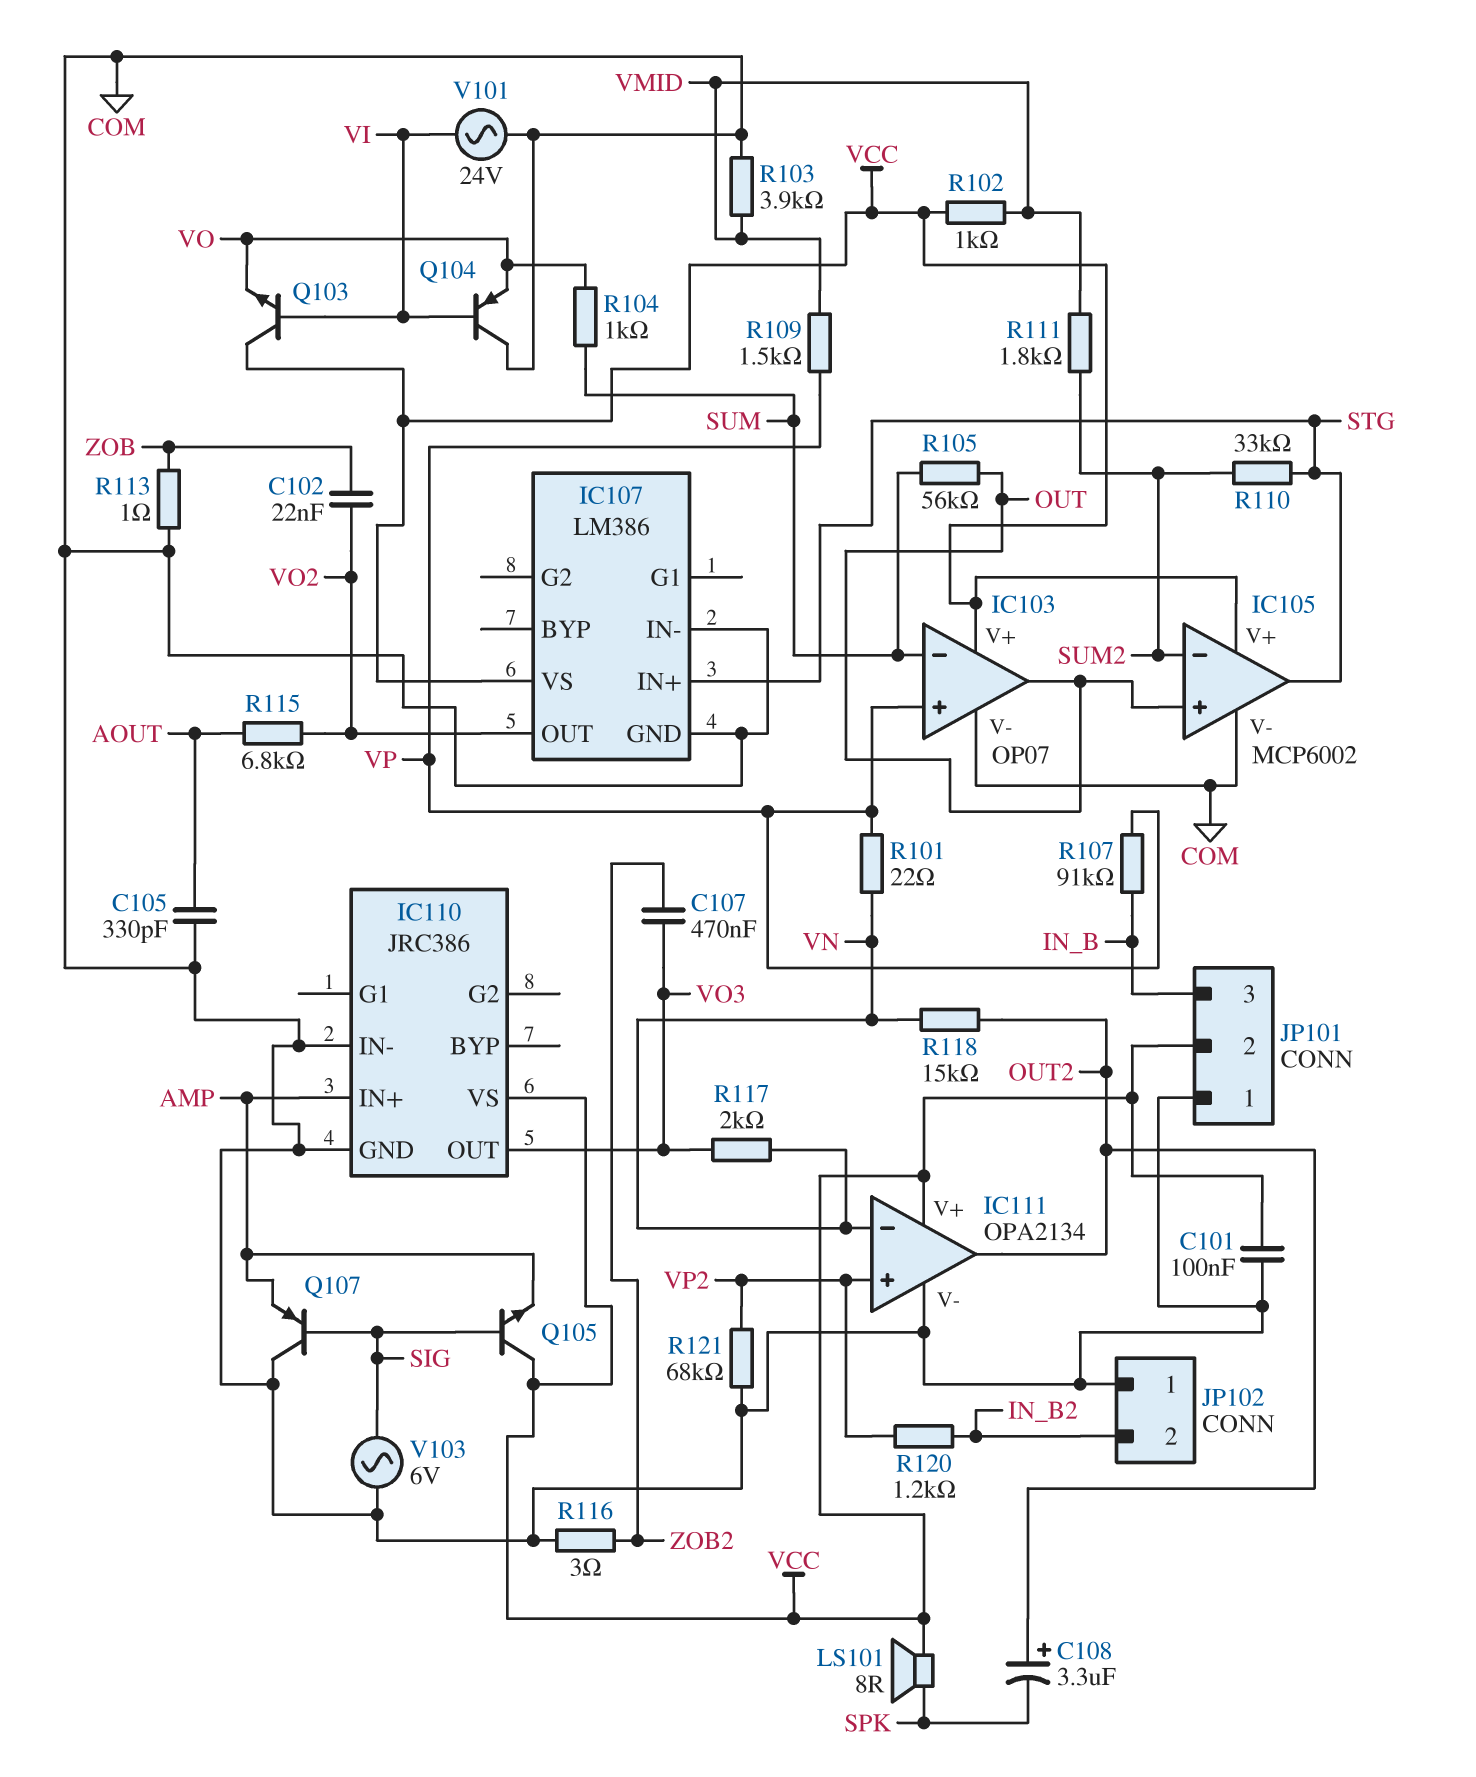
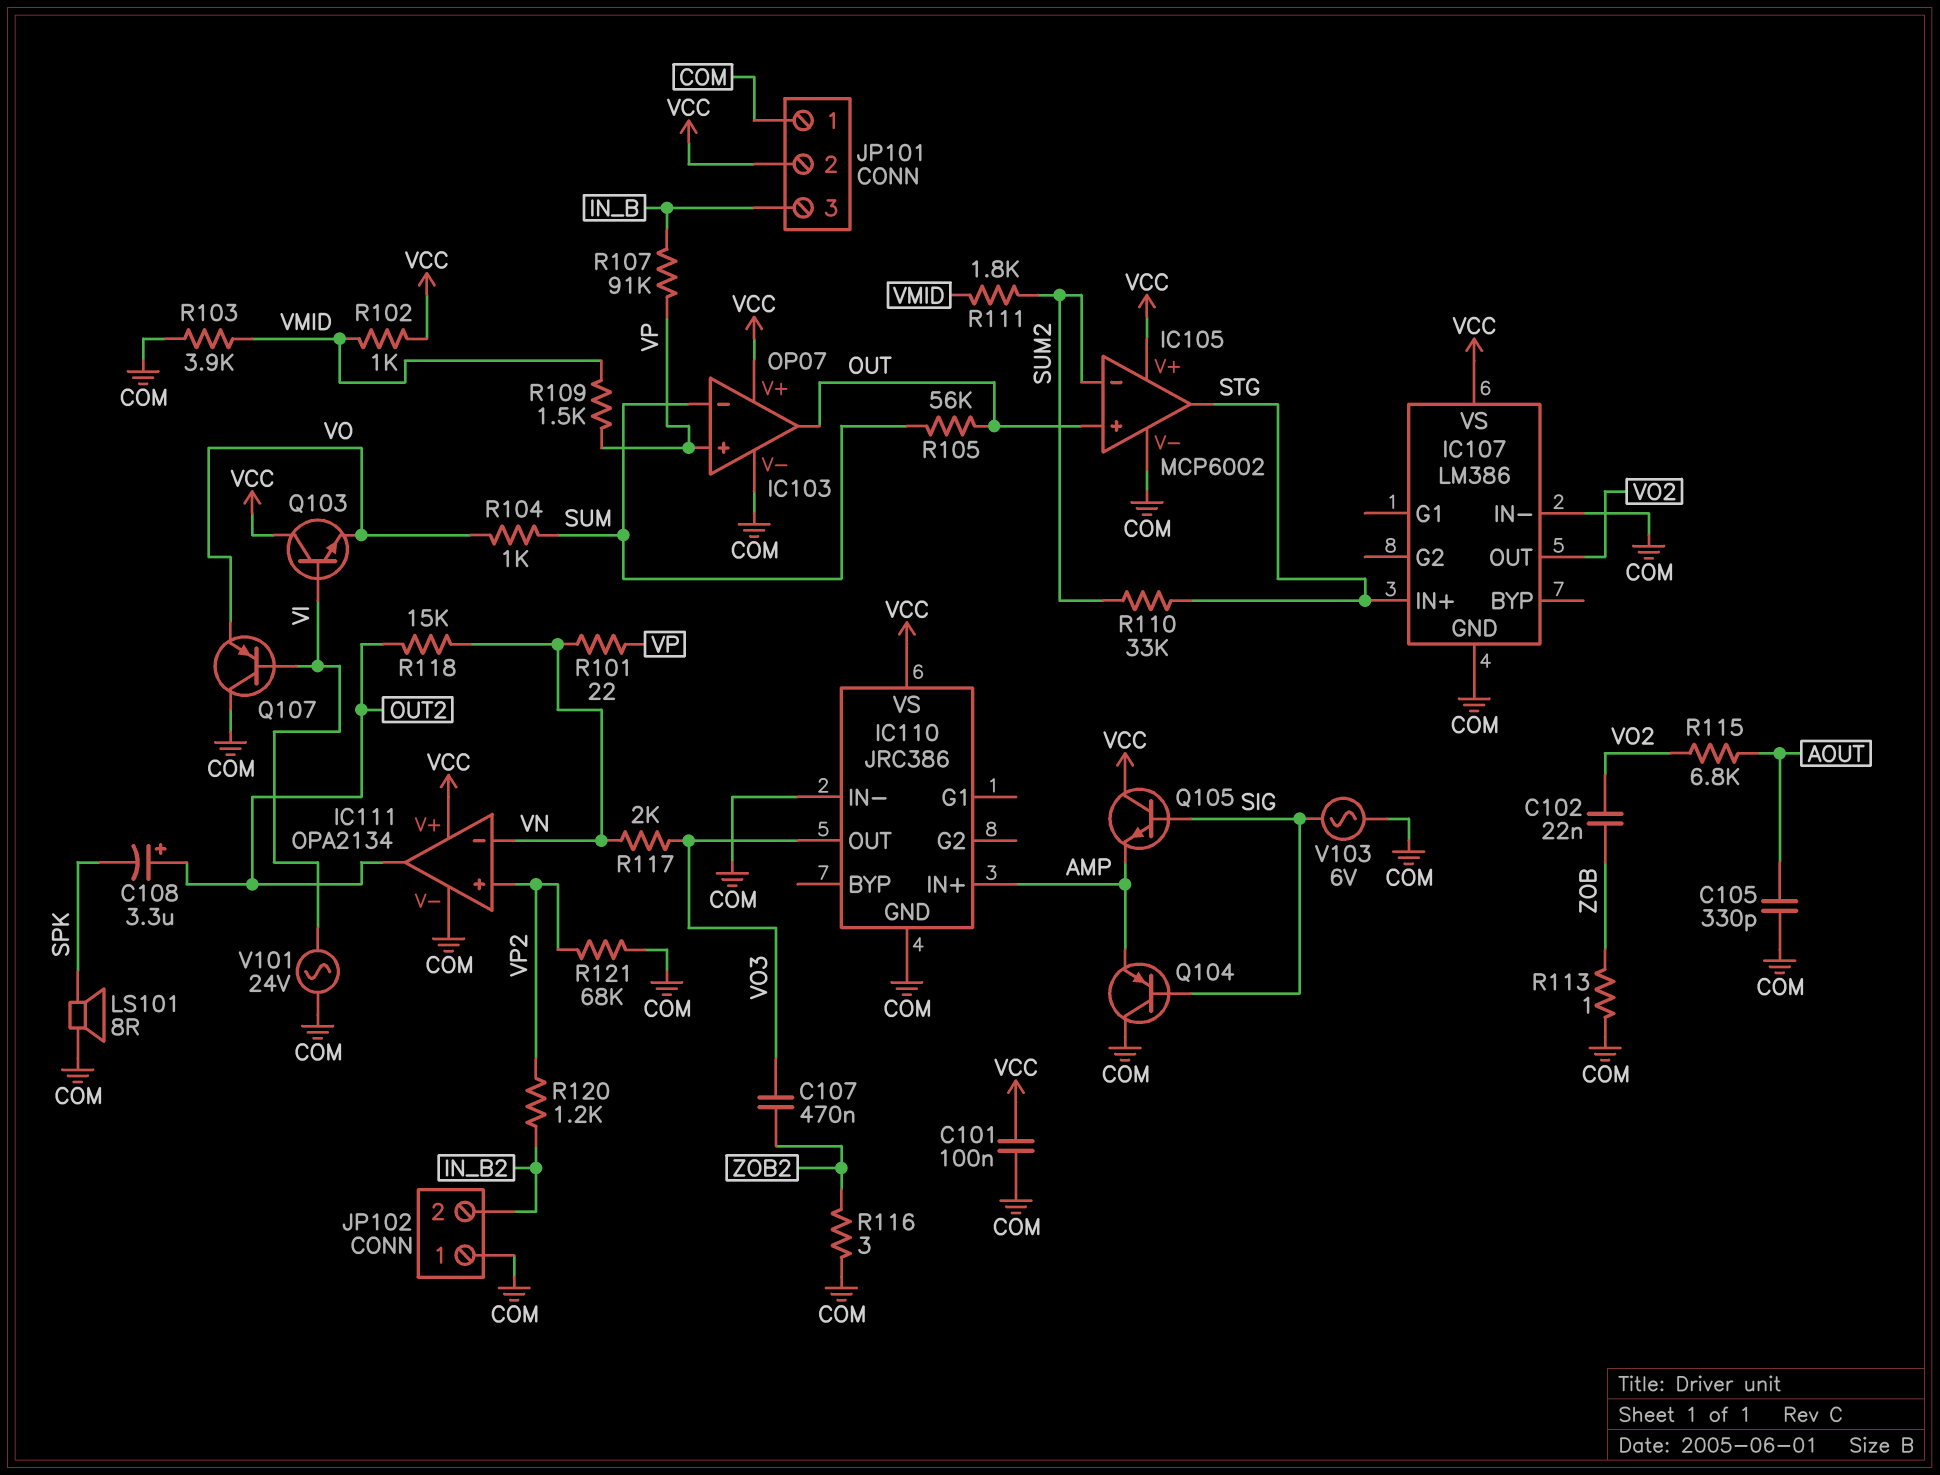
LS101: speaker 8R (SPK, VCC) -> speaker 8R (COM, SPK)
Q104: PNP (B VI, C COM, E VO) -> PNP (B SIG, C COM, E AMP)
Q107: PNP (B SIG, C COM, E AMP) -> PNP (B VI, C COM, E VO)

